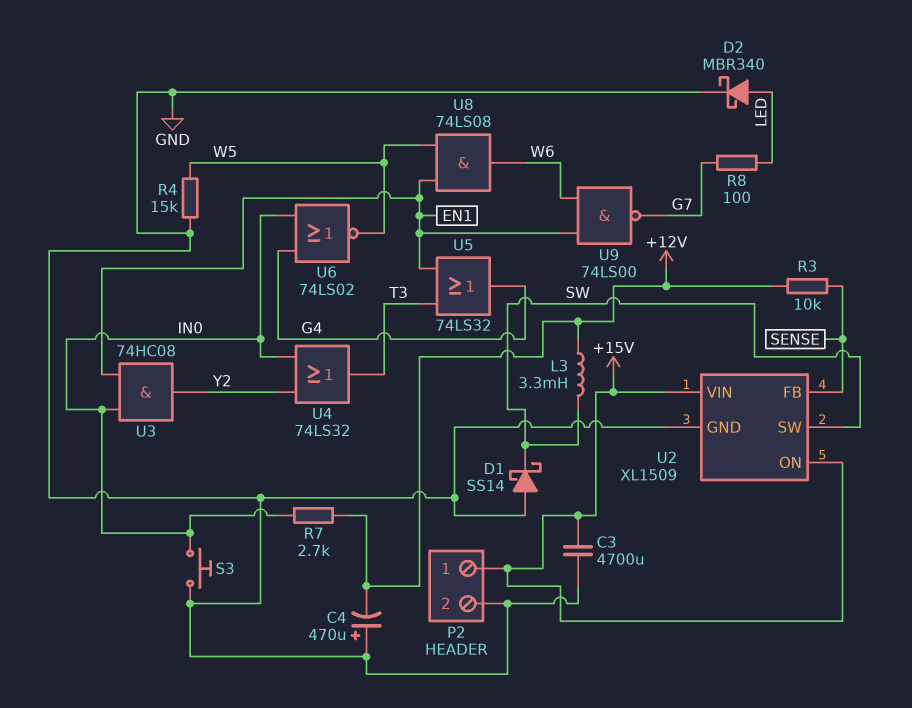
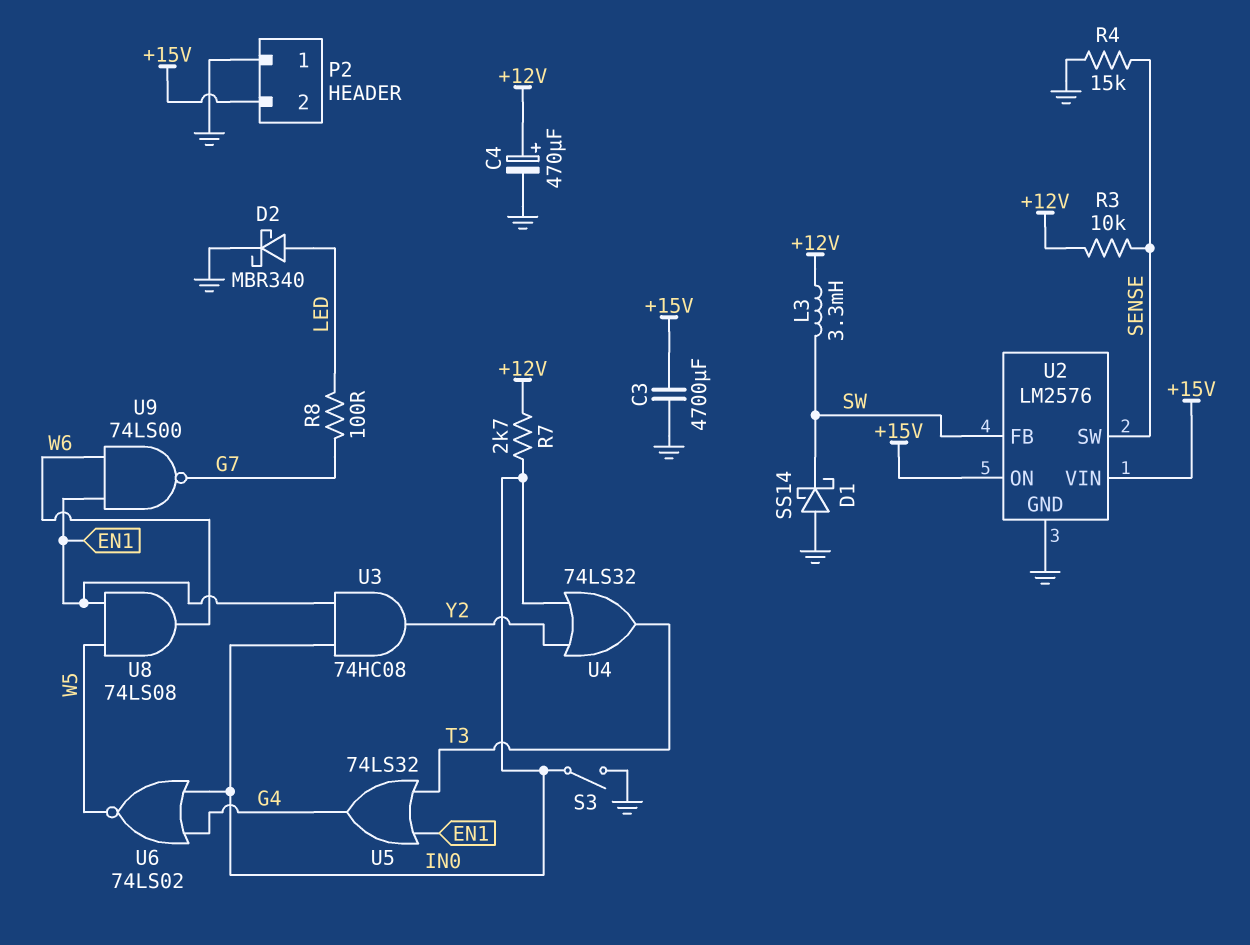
C4: 470uF (plus GND, minus +12V) -> 470uF (plus +12V, minus GND)
P2 pin 1: +15V -> GND
P2 pin 2: GND -> +15V
R4: 15k (GND, W5) -> 15k (GND, SENSE)
S3: button (GND, IN0) -> switch (GND, IN0)
U2: XL1509 -> LM2576
U2 pin FB: SENSE -> SW
U2 pin SW: SW -> SENSE

